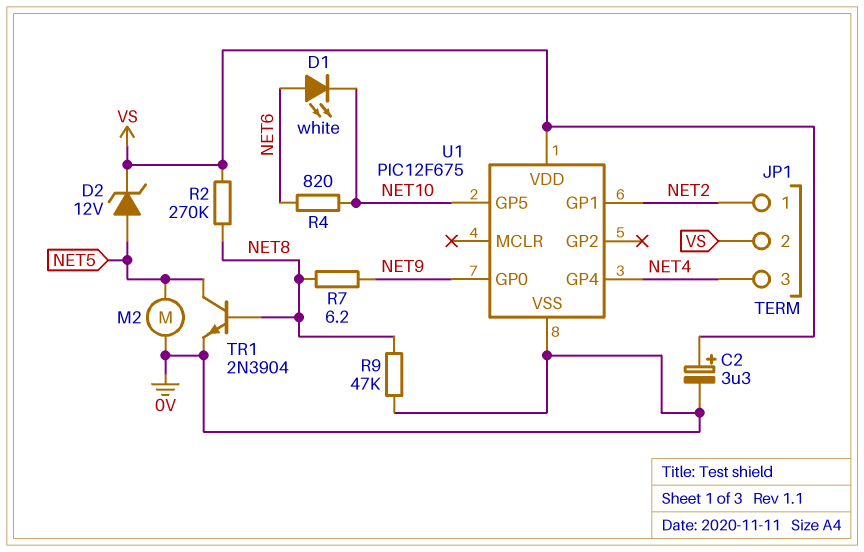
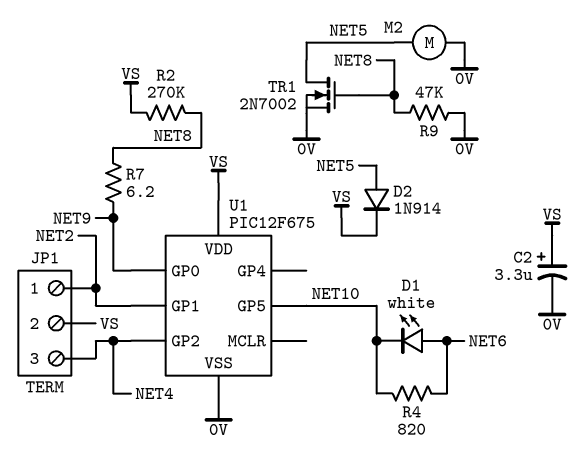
D2: zener 12V (A NET5, K VS) -> diode 1N914 (A NET5, K VS)
TR1: NPN 2N3904 (B NET8, C NET5, E 0V) -> NMOS 2N7002 (G NET8, D NET5, S 0V)
U1 pin GP2: none -> NET4
U1 pin GP4: NET4 -> none

